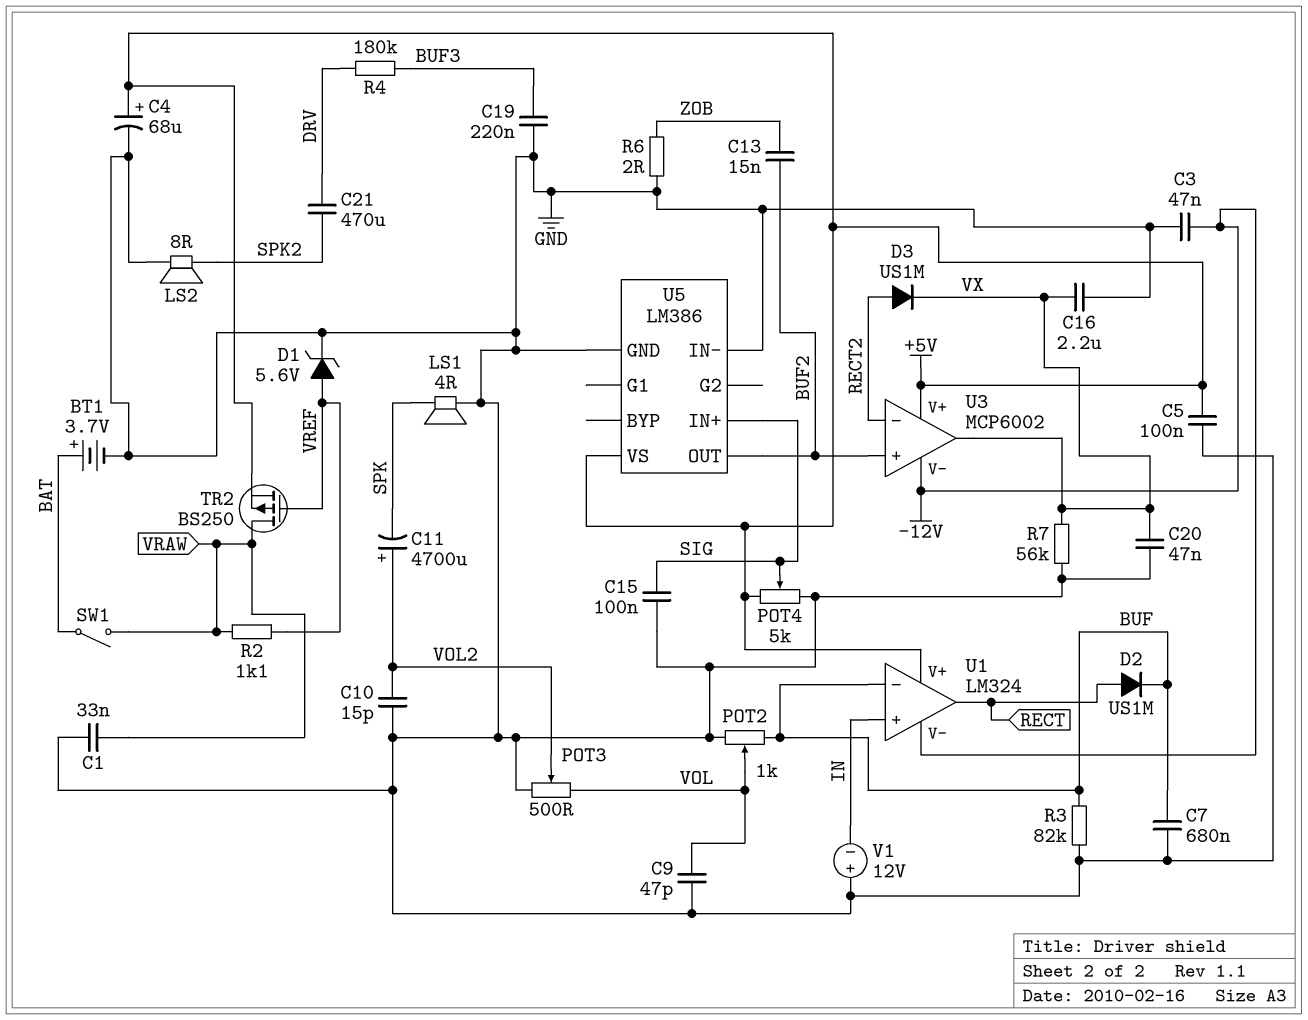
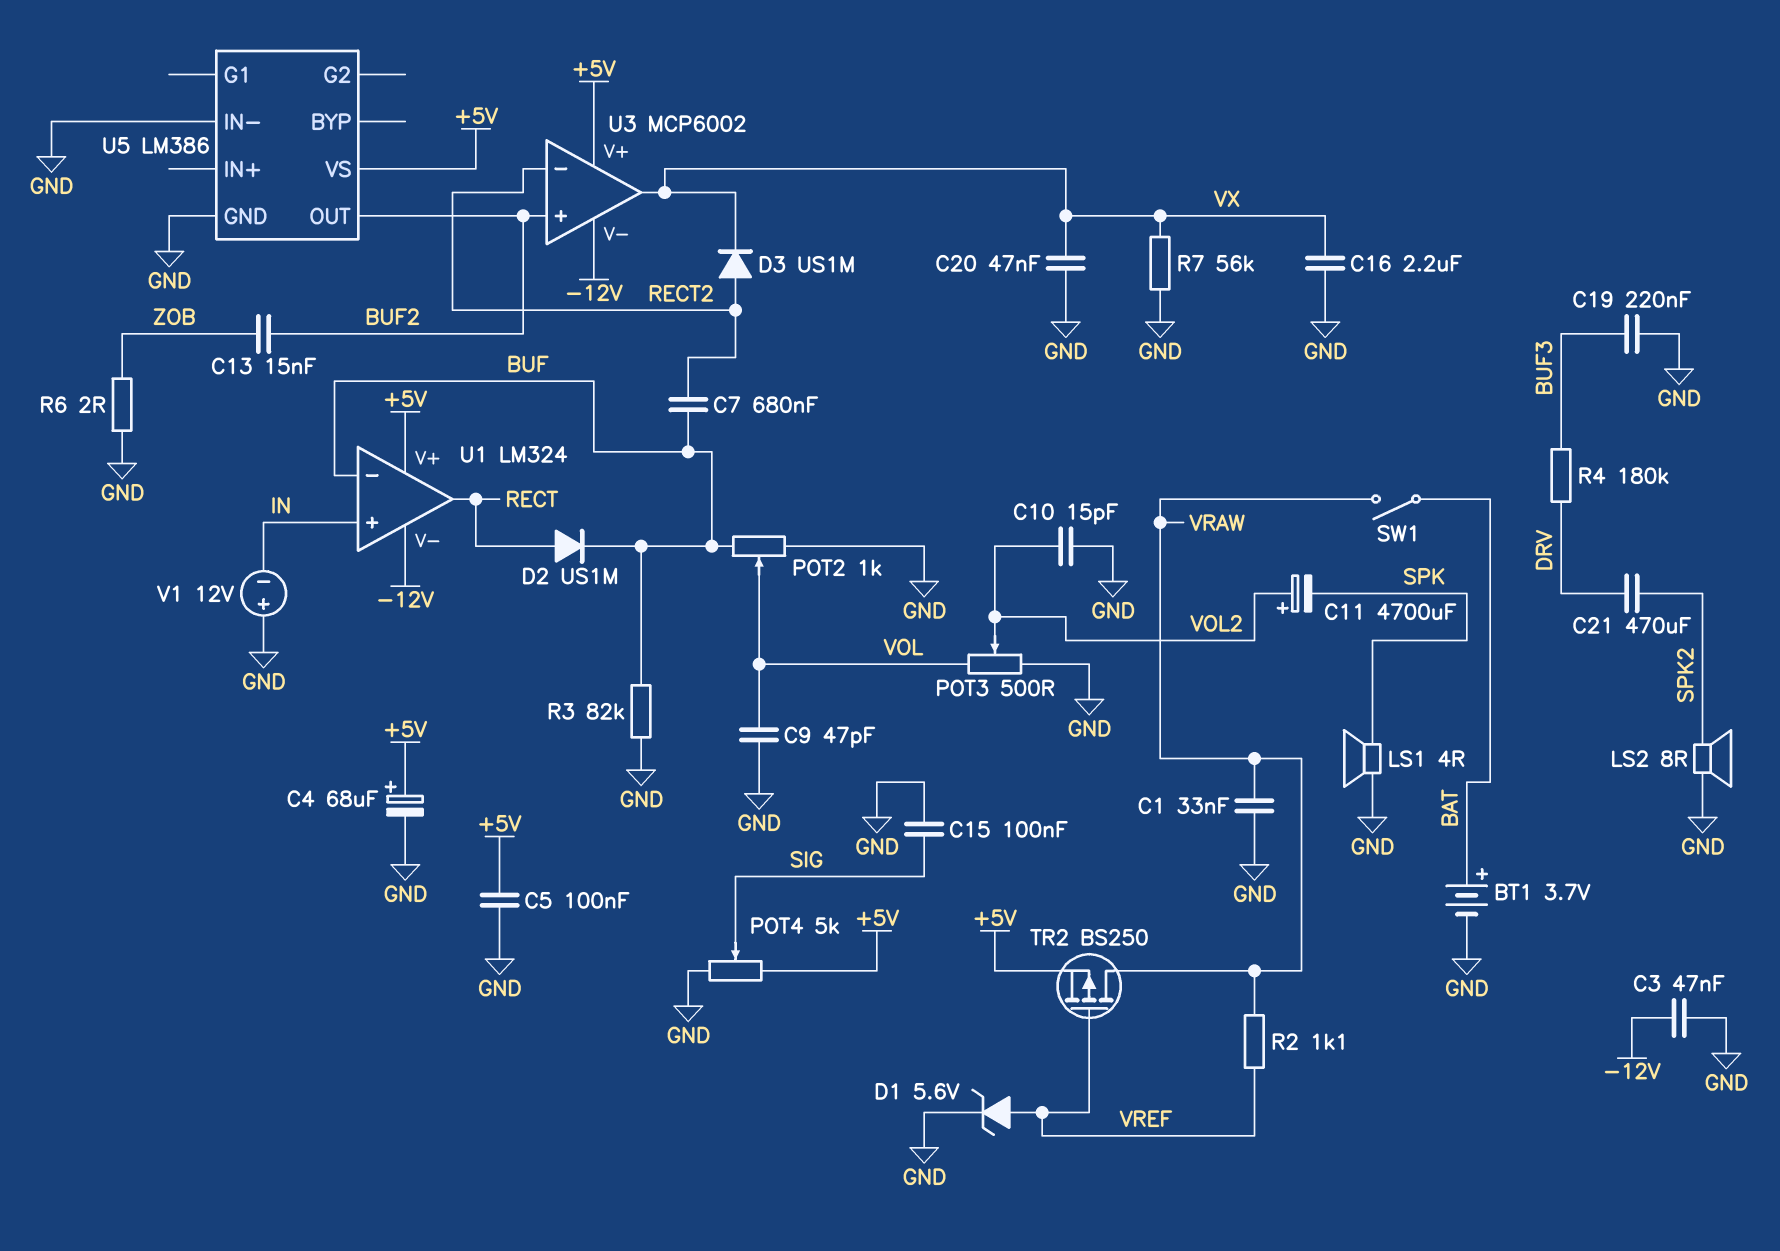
C7: 680nF (BUF, GND) -> 680nF (BUF, RECT2)
U5 pin IN+: SIG -> none

